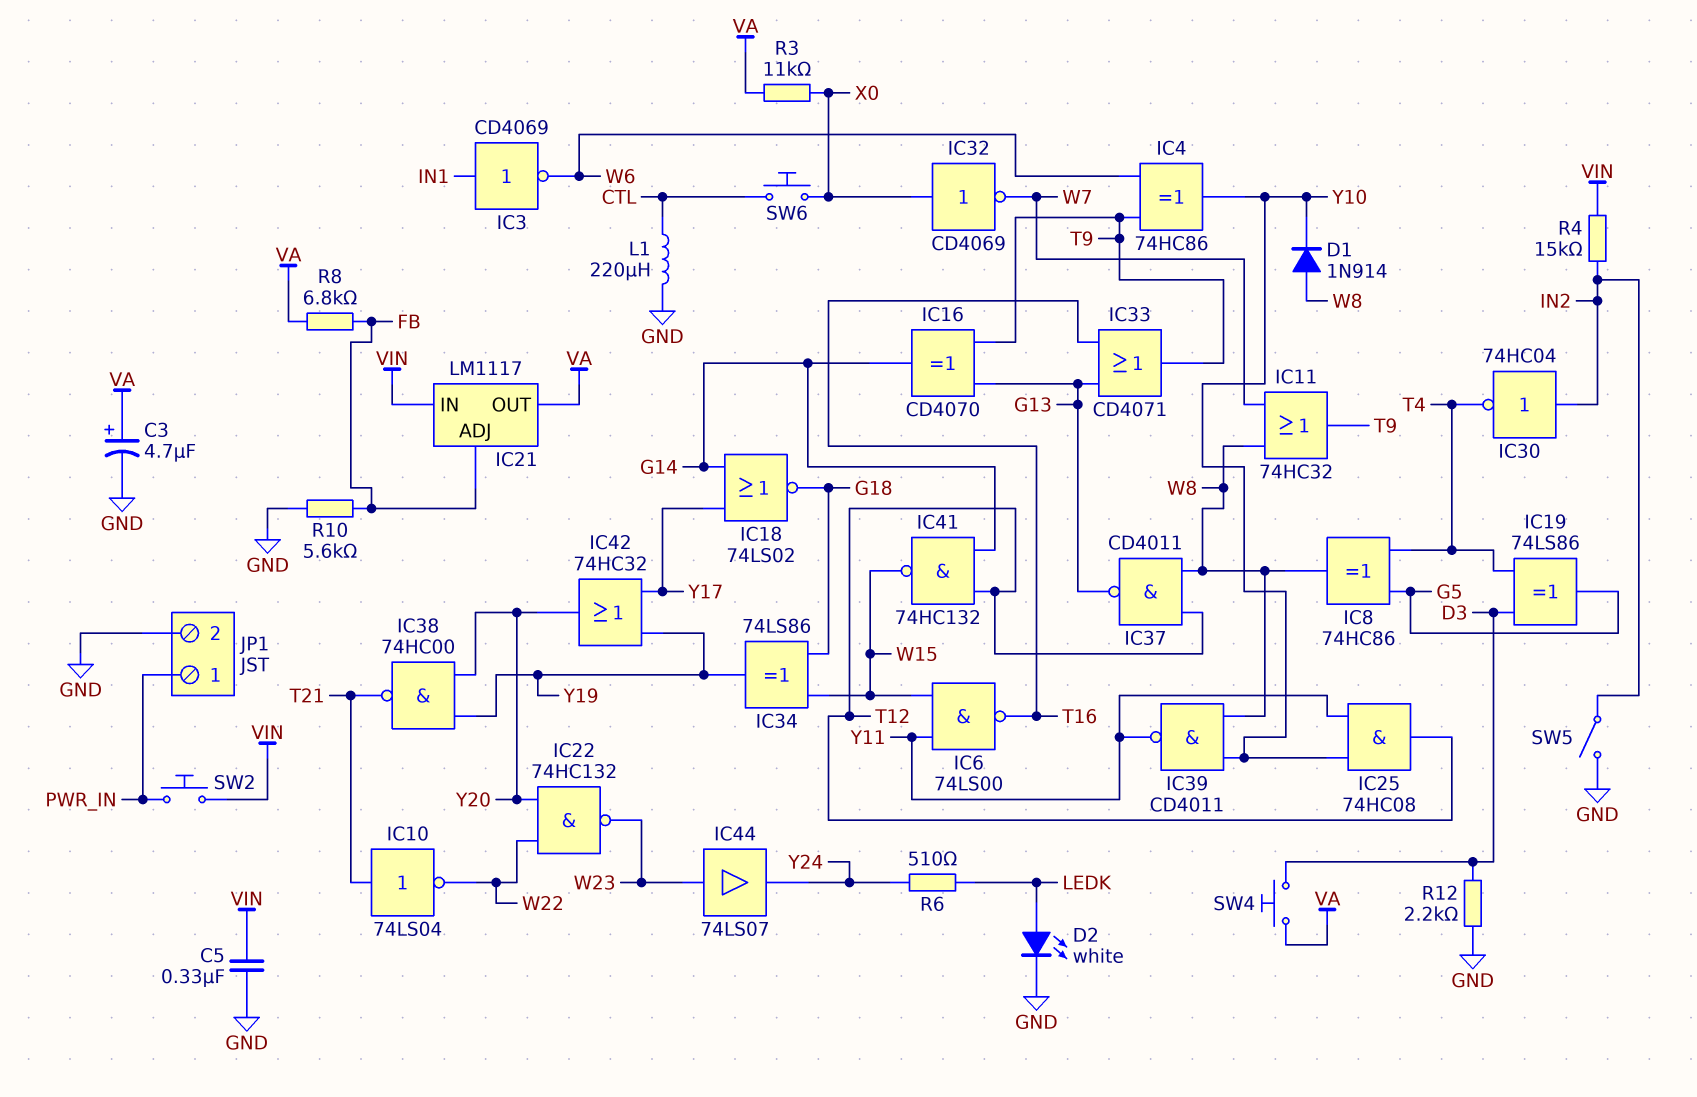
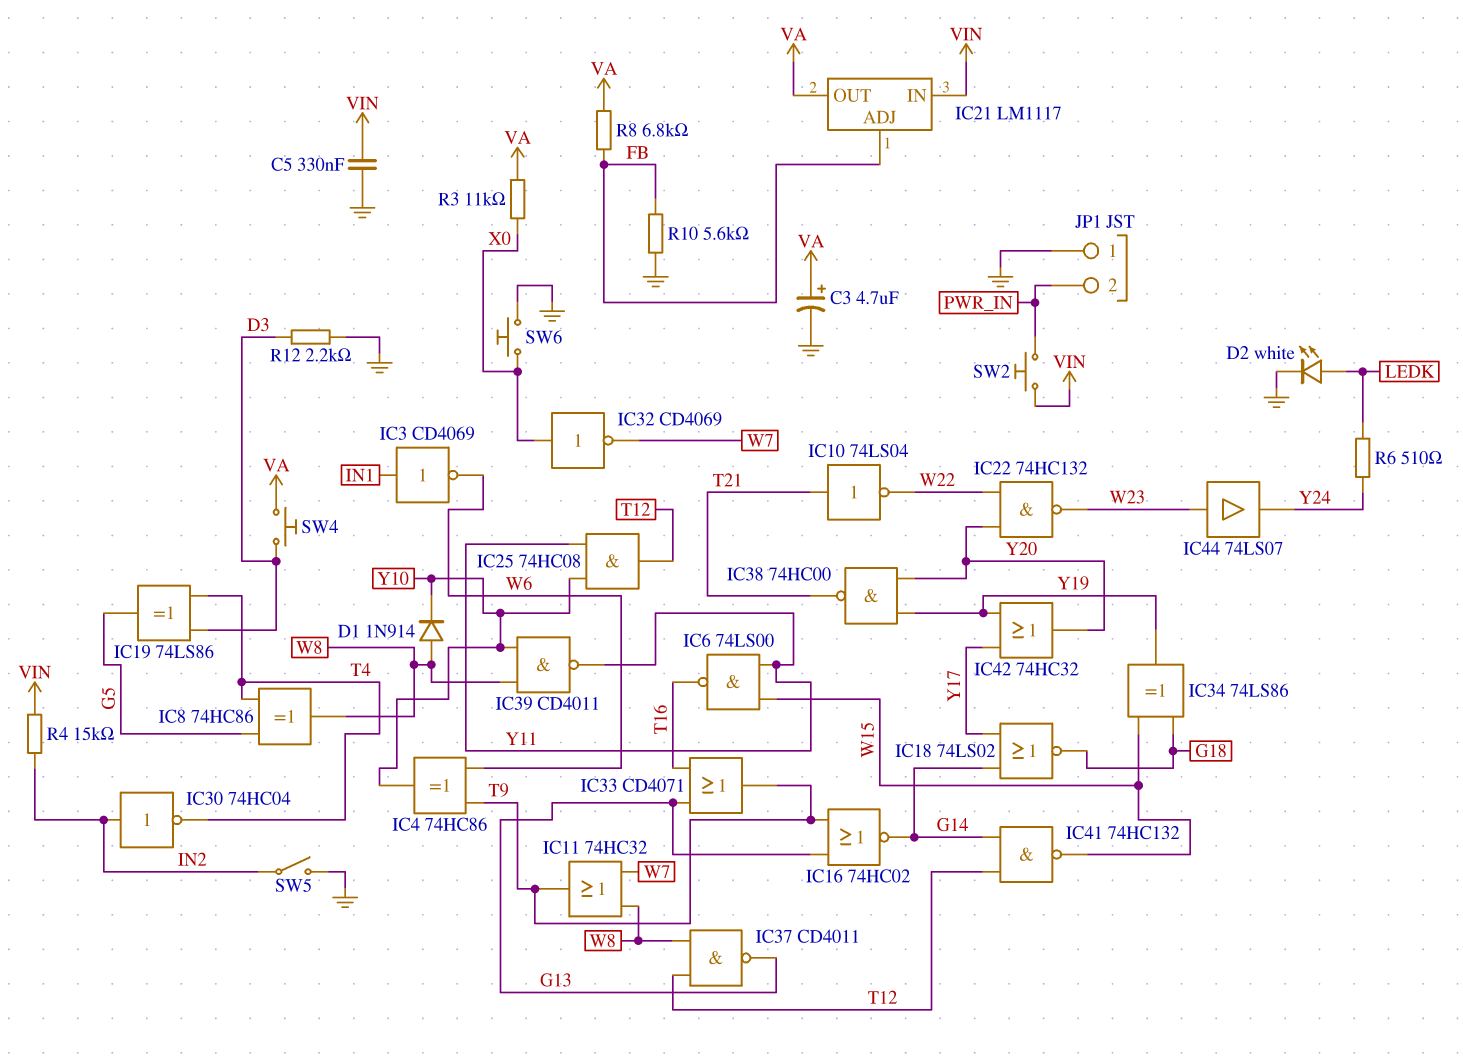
IC16: XOR CD4070 (in G13, in T9, out G14) -> NOR 74HC02 (in G13, in T9, out G14)
JP1 pin 1: PWR_IN -> GND
JP1 pin 2: GND -> PWR_IN
L1: 220uH (CTL, GND) -> none
SW6: button (CTL, X0) -> button (GND, X0)

